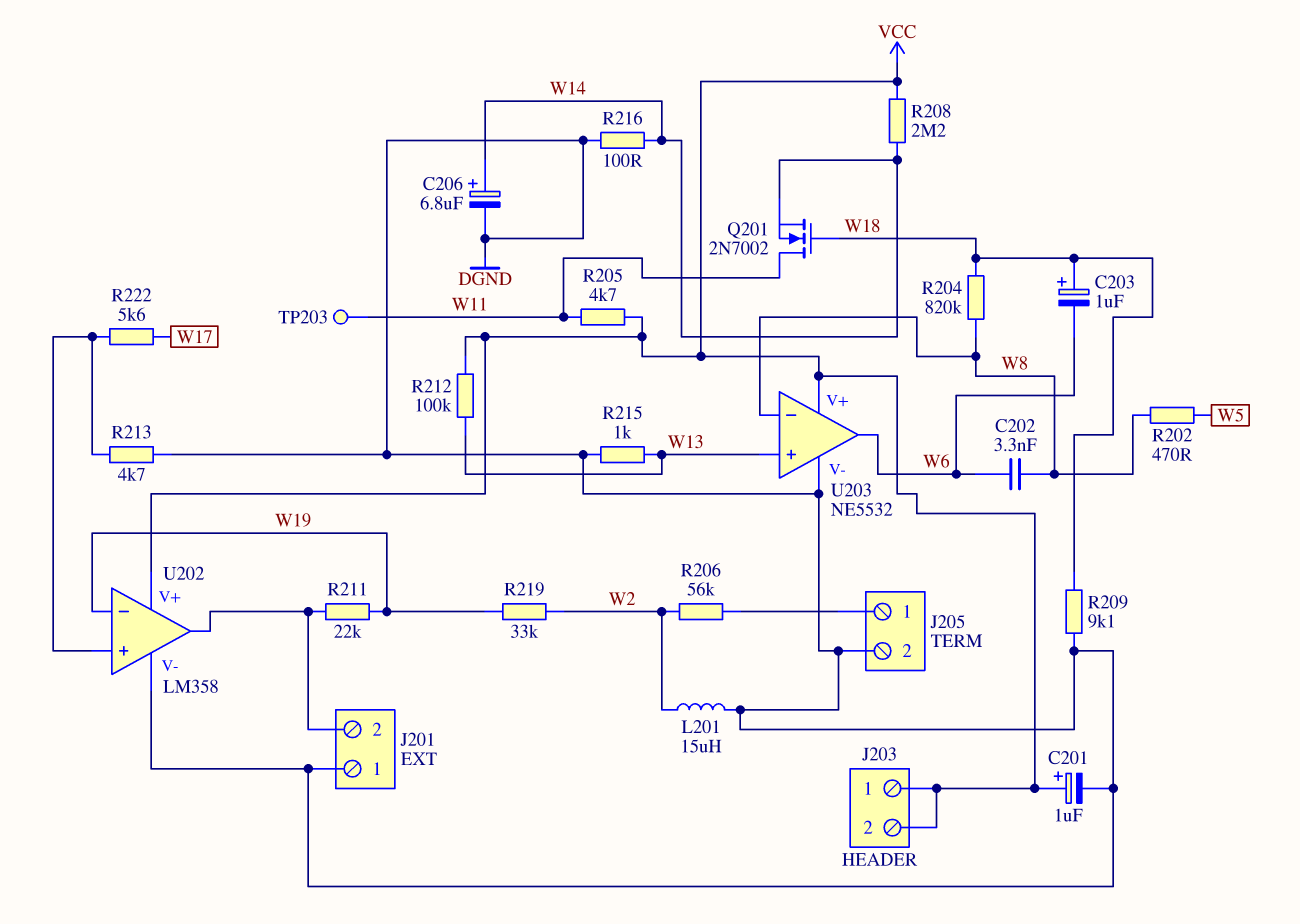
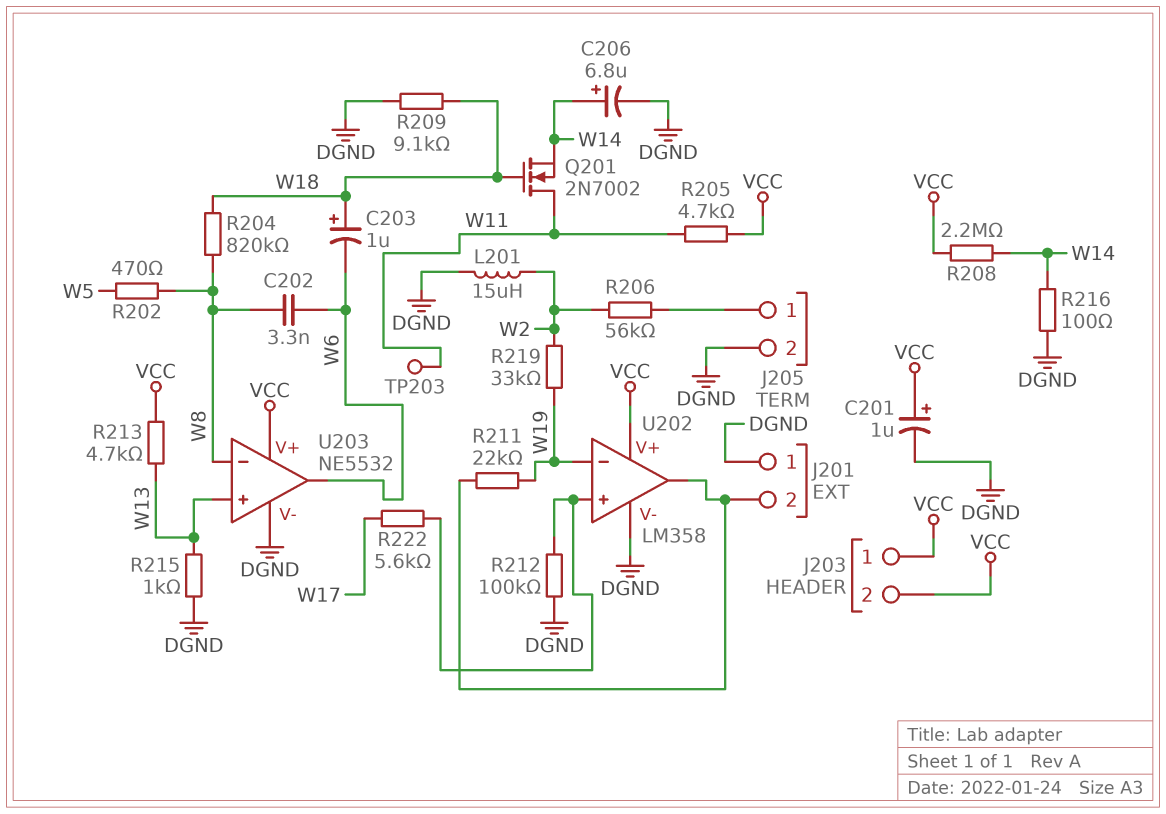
R212: 100k (VCC, W13) -> 100k (DGND, U202/in+)
R213: 4.7k (DGND, U202/in+) -> 4.7k (VCC, W13)

